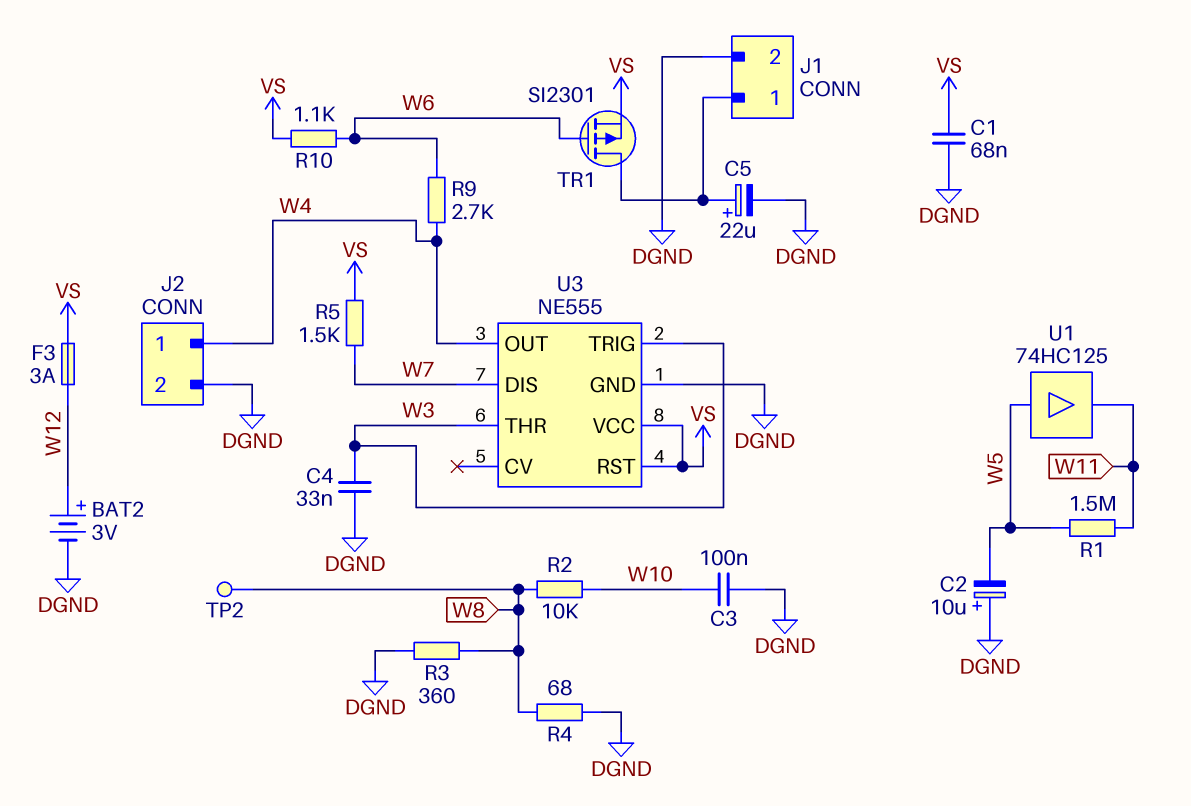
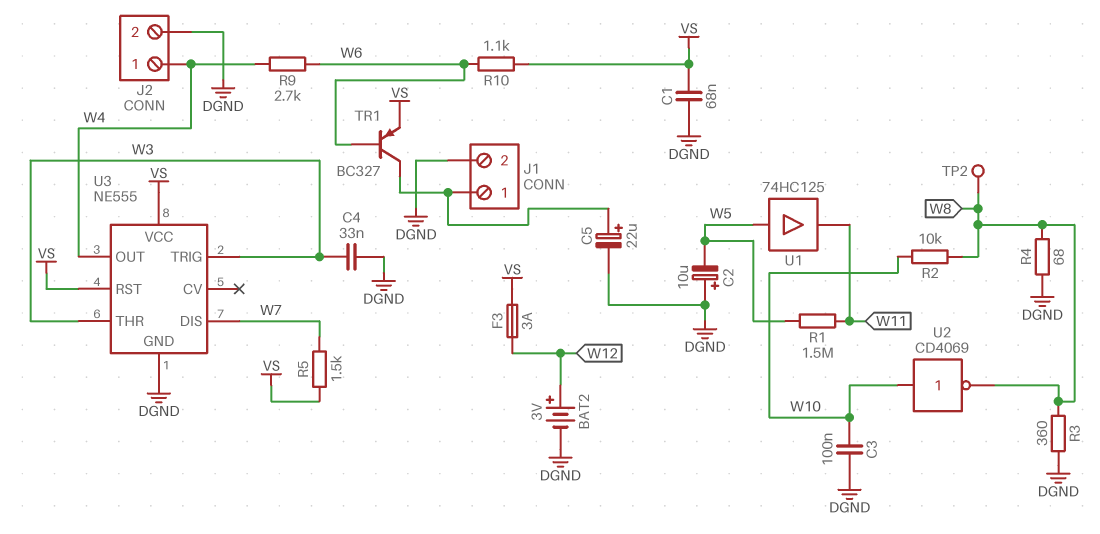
TR1: PMOS SI2301 (G W6, D J1/1, S VS) -> PNP BC327 (B W6, C J1/1, E VS)
U2: none -> NOT CD4069 (in W10, out W8)

